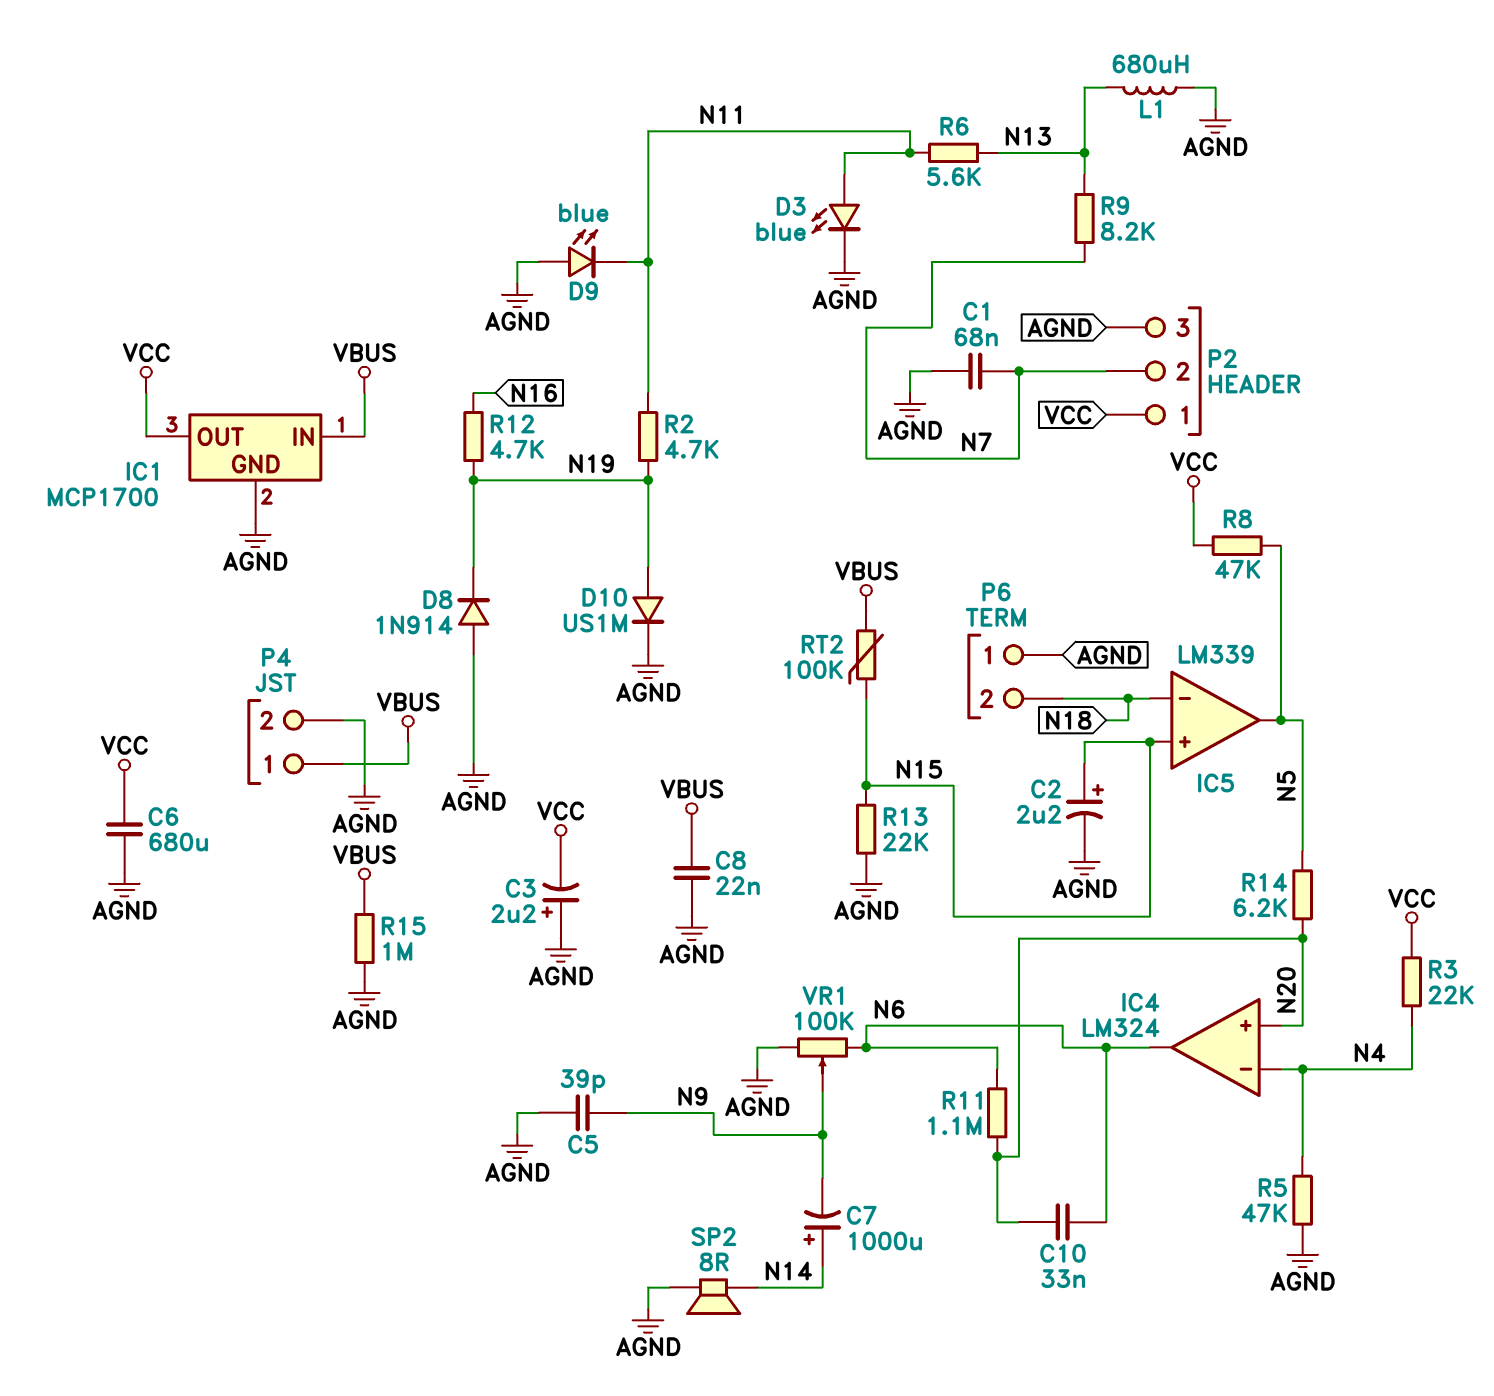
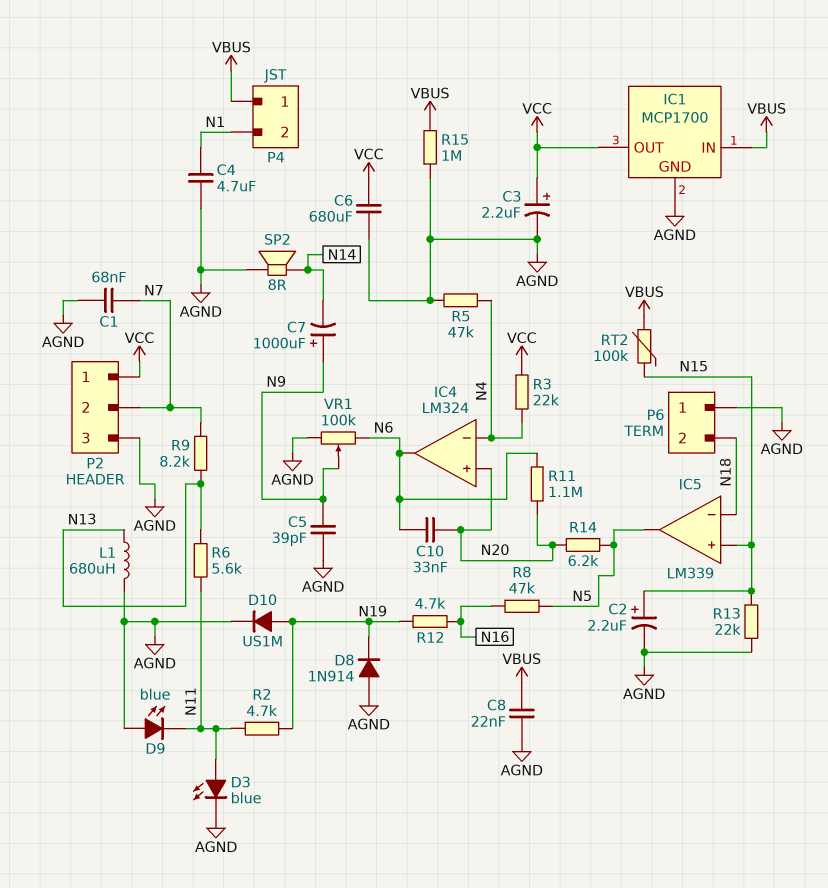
C3: 2.2uF (plus AGND, minus VCC) -> 2.2uF (plus VCC, minus AGND)
C4: none -> 4.7uF (AGND, N1)
C7: 1000uF (plus N14, minus N9) -> 1000uF (plus N9, minus N14)
P4 pin 2: AGND -> N1
R8: 47k (N5, VCC) -> 47k (N5, N16)

